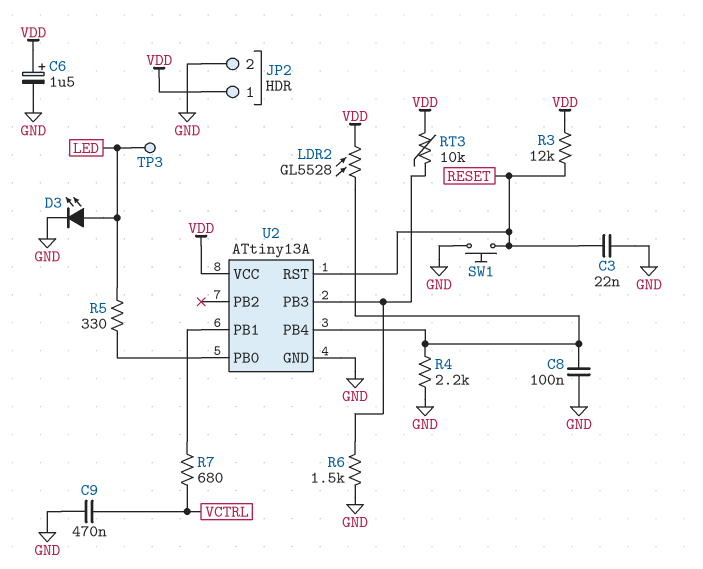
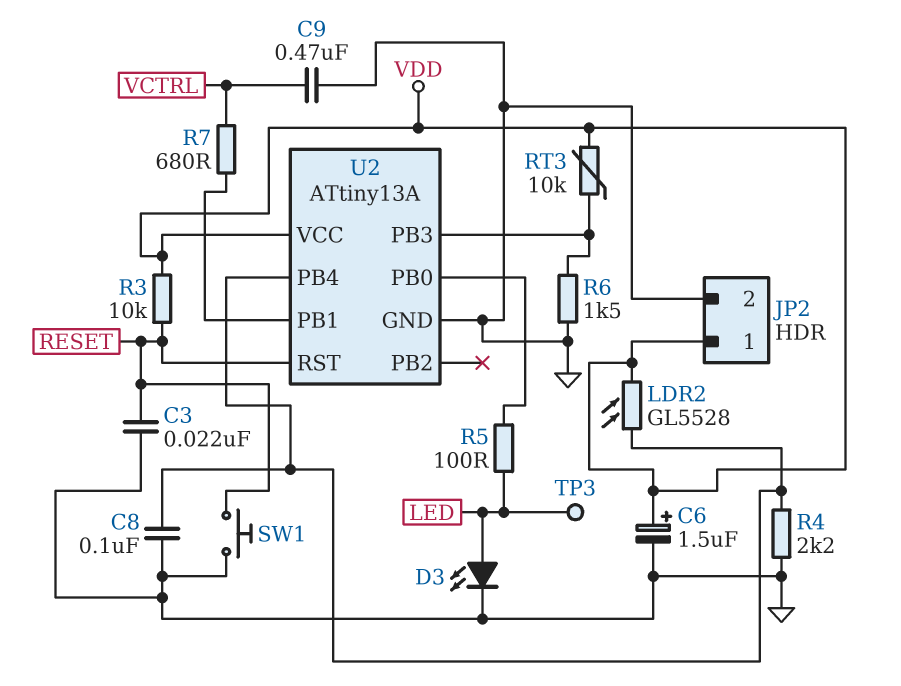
R3: 12k (RESET, VDD) -> 10k (RESET, VDD)
R5: 330 (LED, U2/PB0) -> 100 (LED, U2/PB0)

